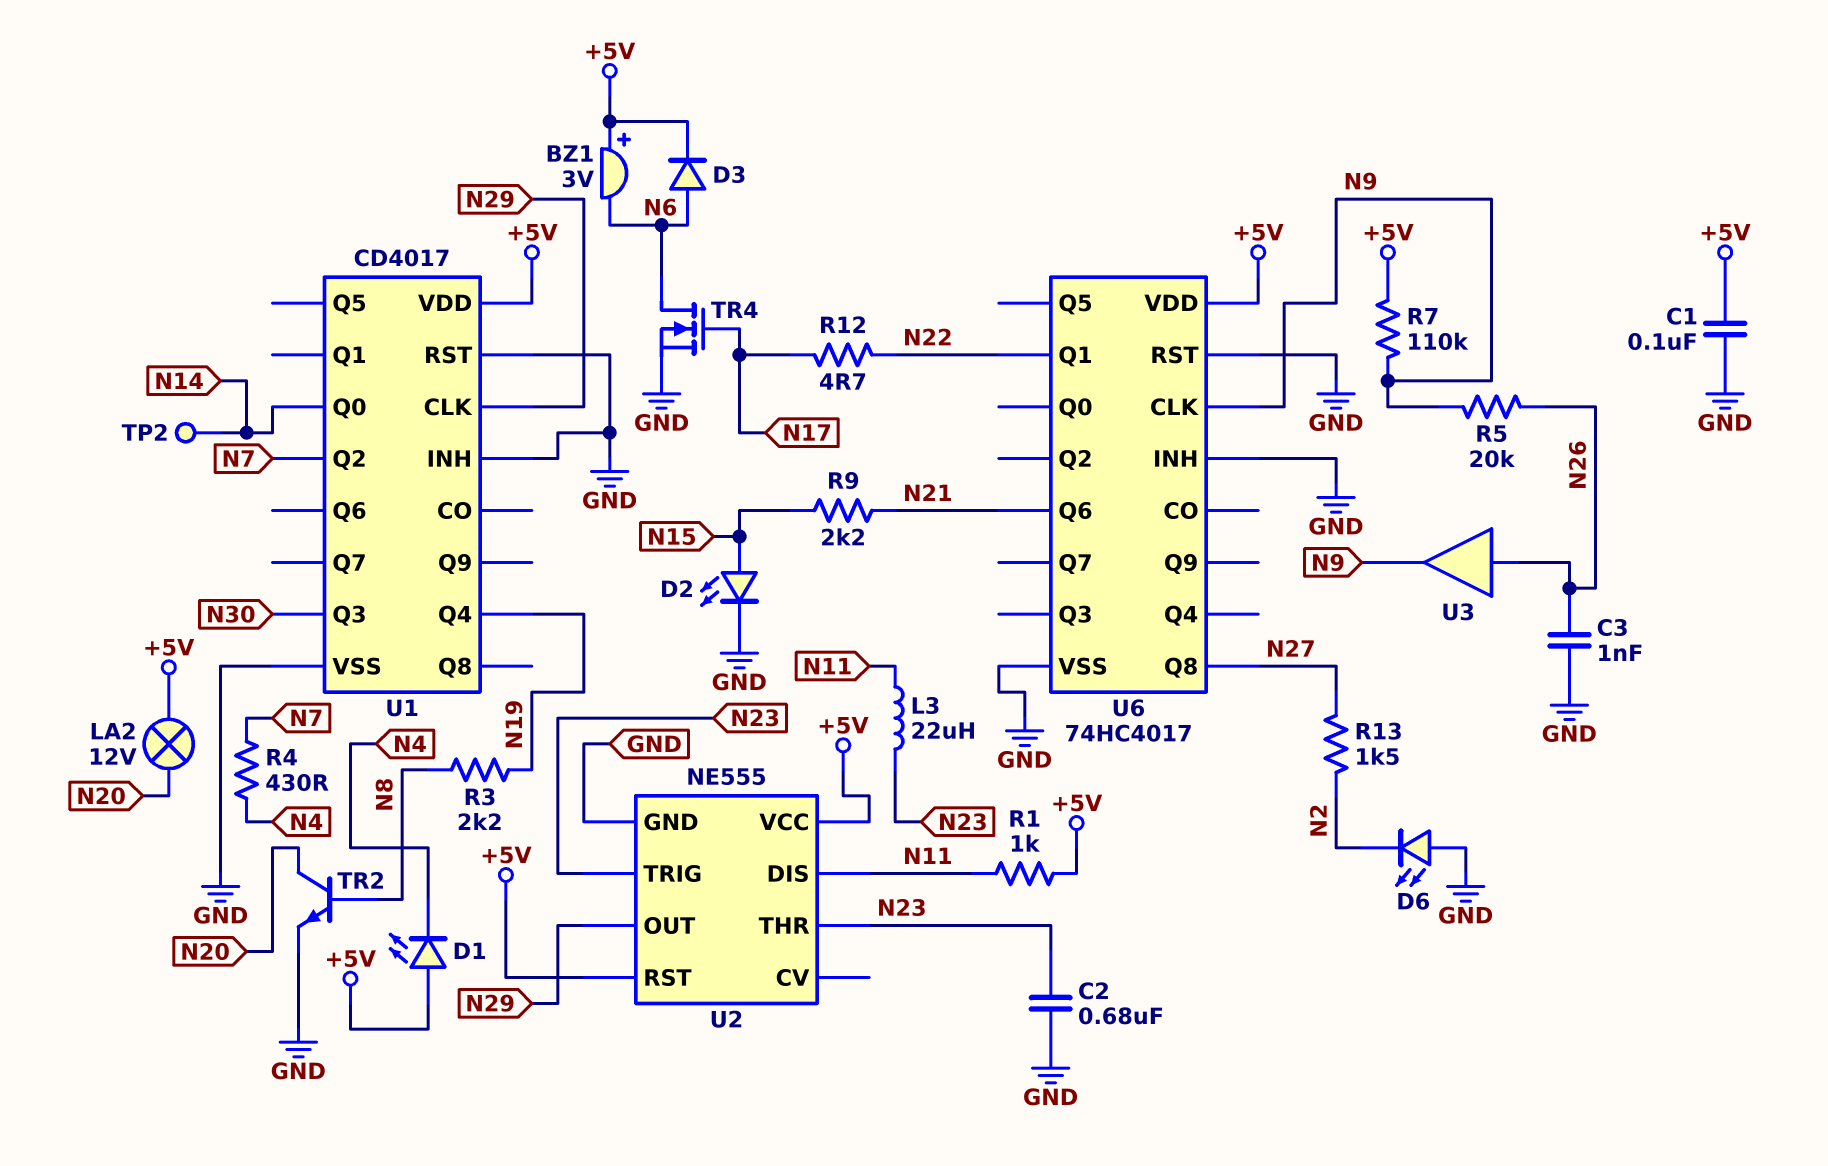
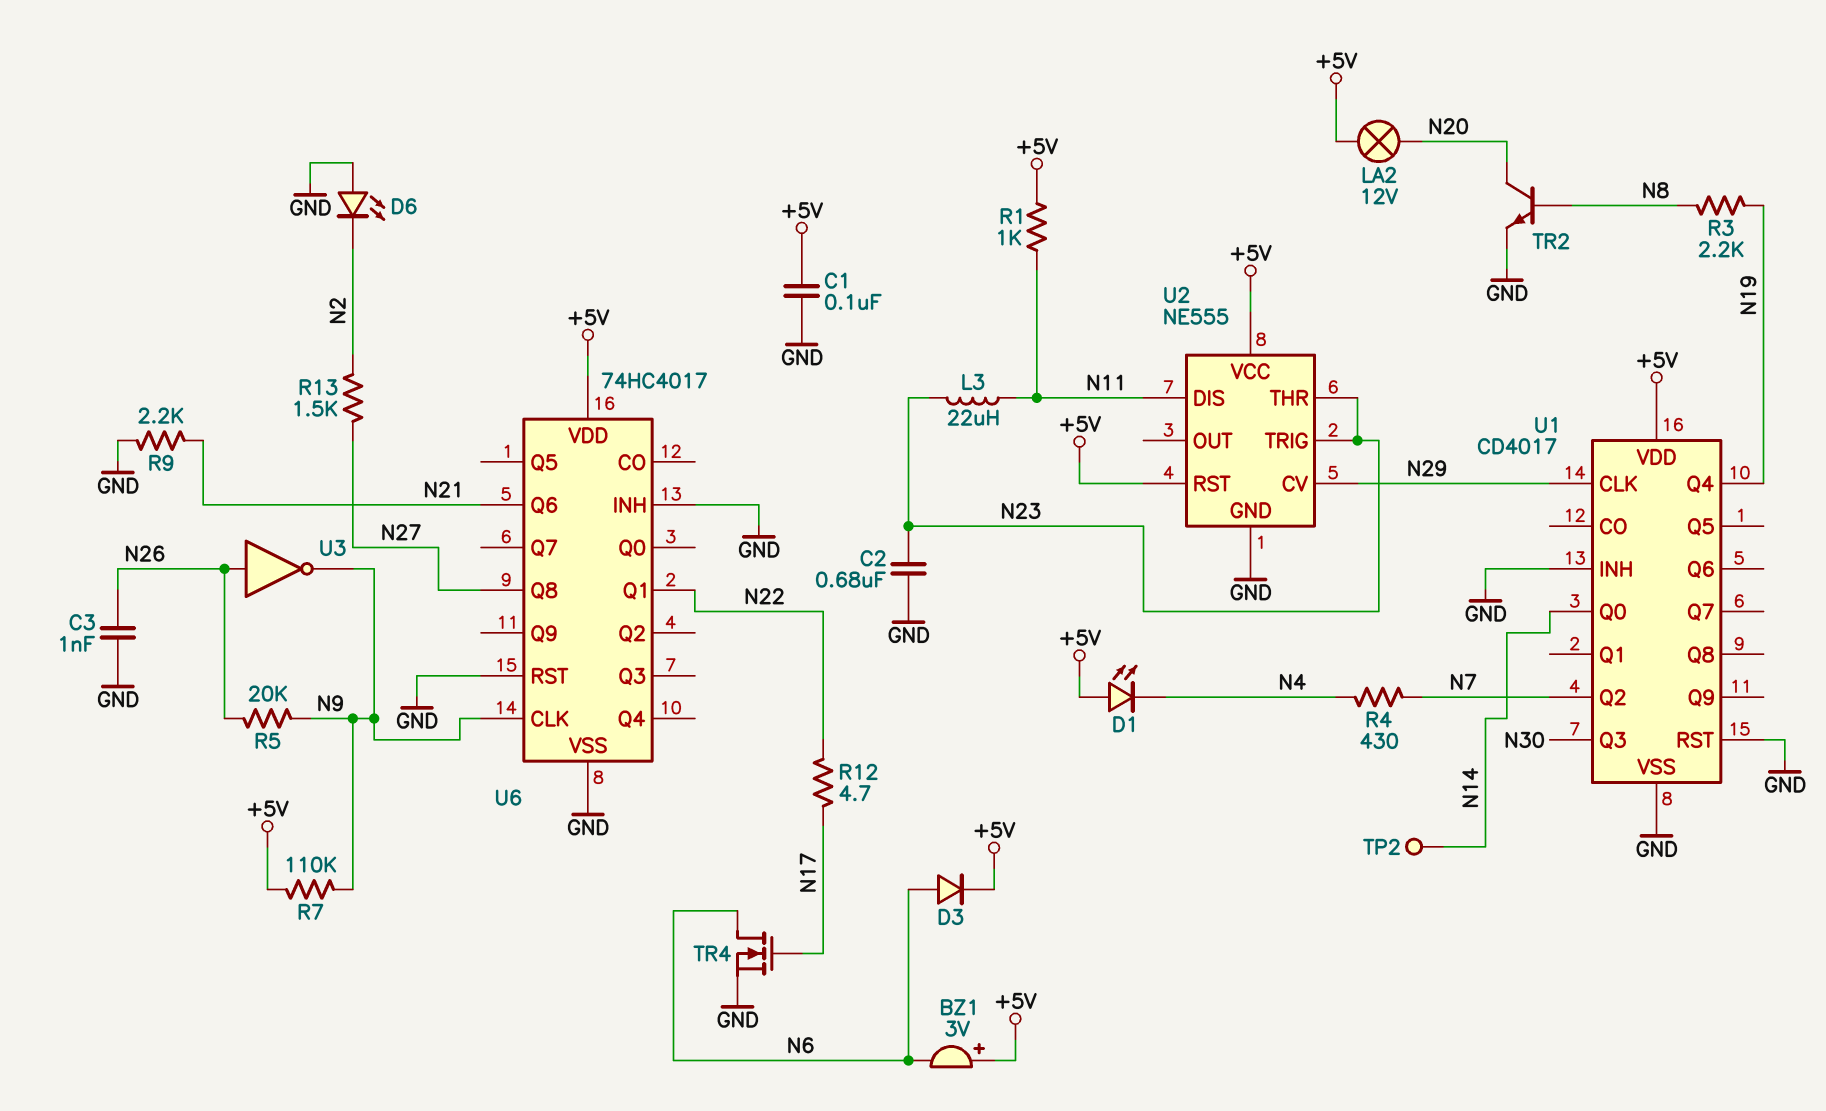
D2: LED (A N15, K GND) -> none
R9: 2.2k (N15, N21) -> 2.2k (GND, N21)
U2 pin CV: none -> N29
U2 pin OUT: N29 -> none
U3: buffer (in N26, out N9) -> NOT (in N26, out N9)

